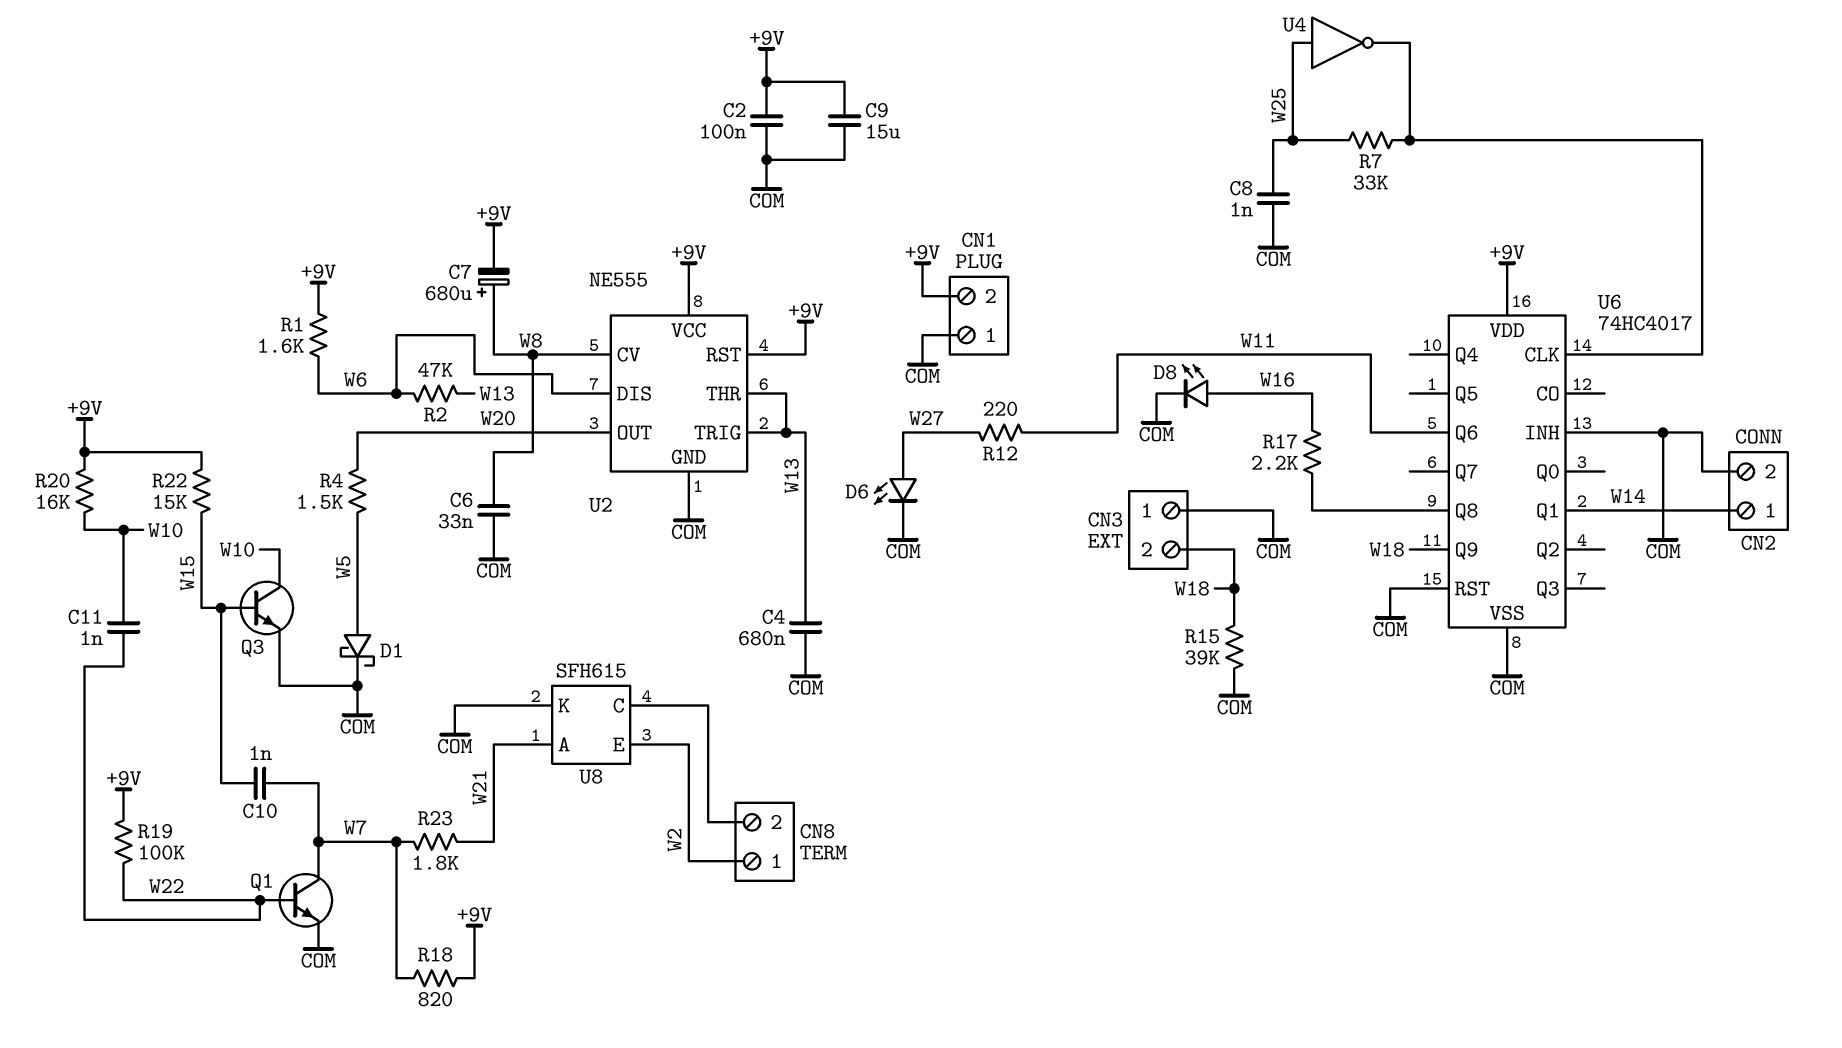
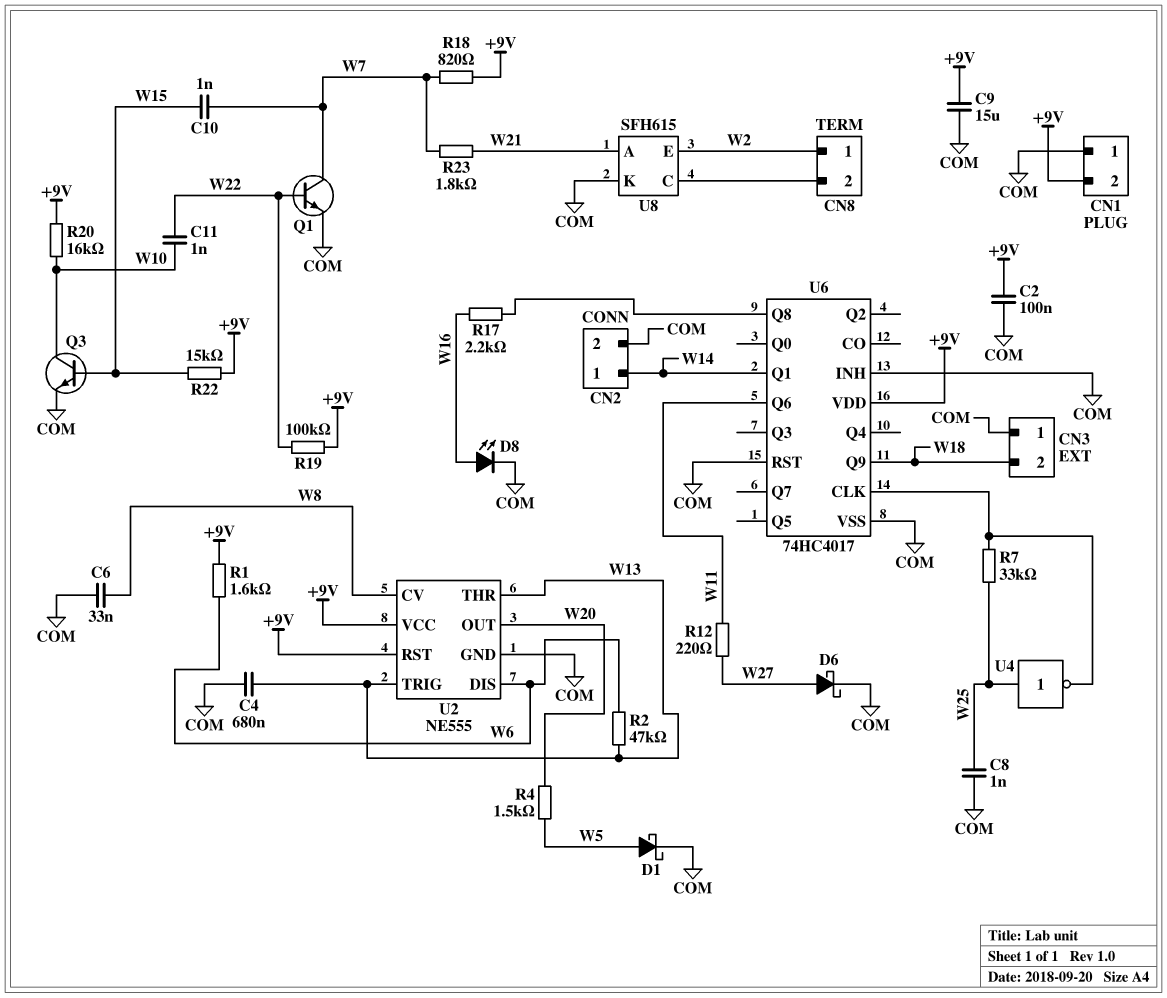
C7: 680uF (plus W8, minus +9V) -> none
D6: LED (A W27, K COM) -> schottky (A W27, K COM)
R15: 39k (COM, W18) -> none

